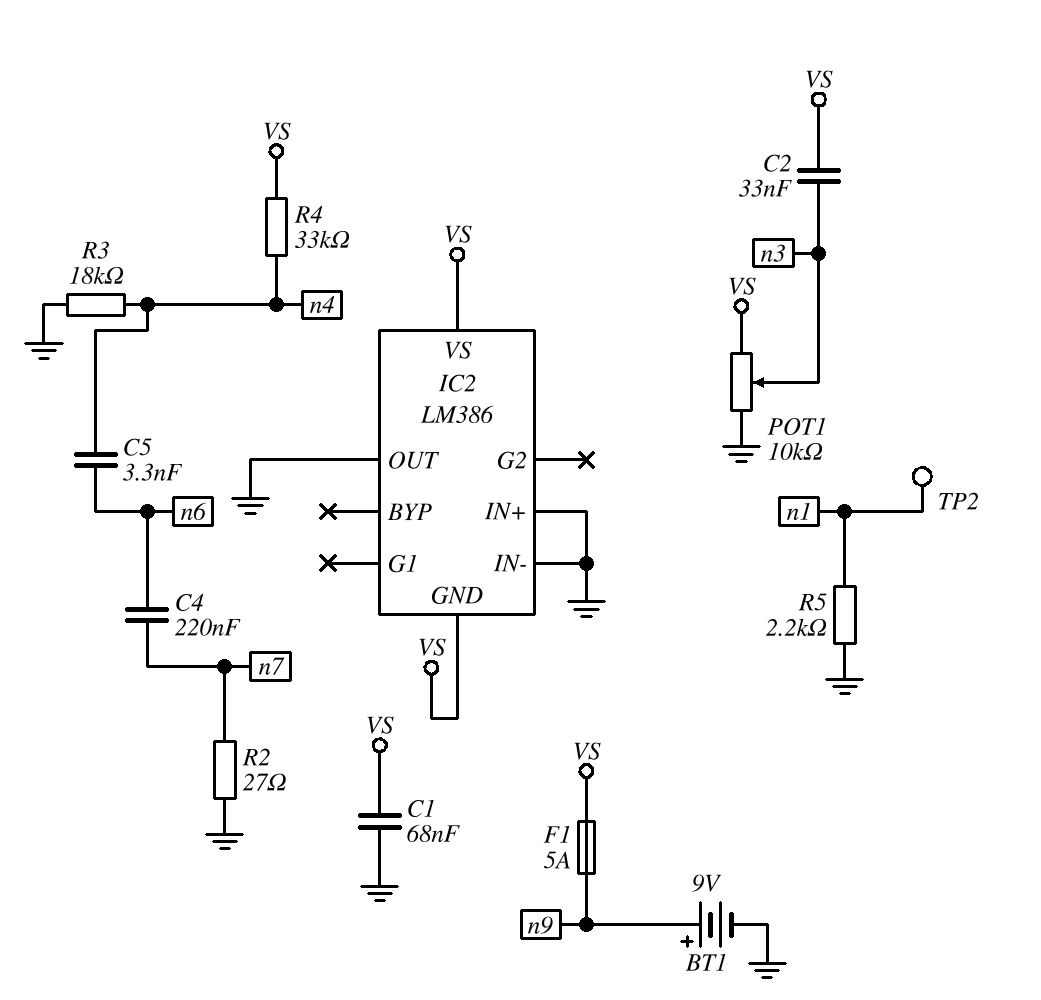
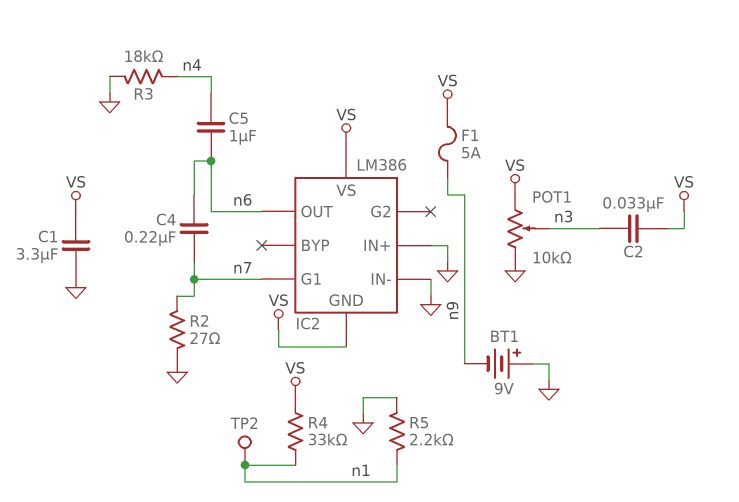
BT1: 9V (plus n9, minus GND) -> 9V (plus GND, minus n9)
C1: 68nF (GND, VS) -> 3.3uF (GND, VS)
C5: 3.3nF (n4, n6) -> 1uF (n4, n6)
IC2 pin G1: none -> n7
IC2 pin OUT: GND -> n6
R4: 33k (VS, n4) -> 33k (VS, n1)

